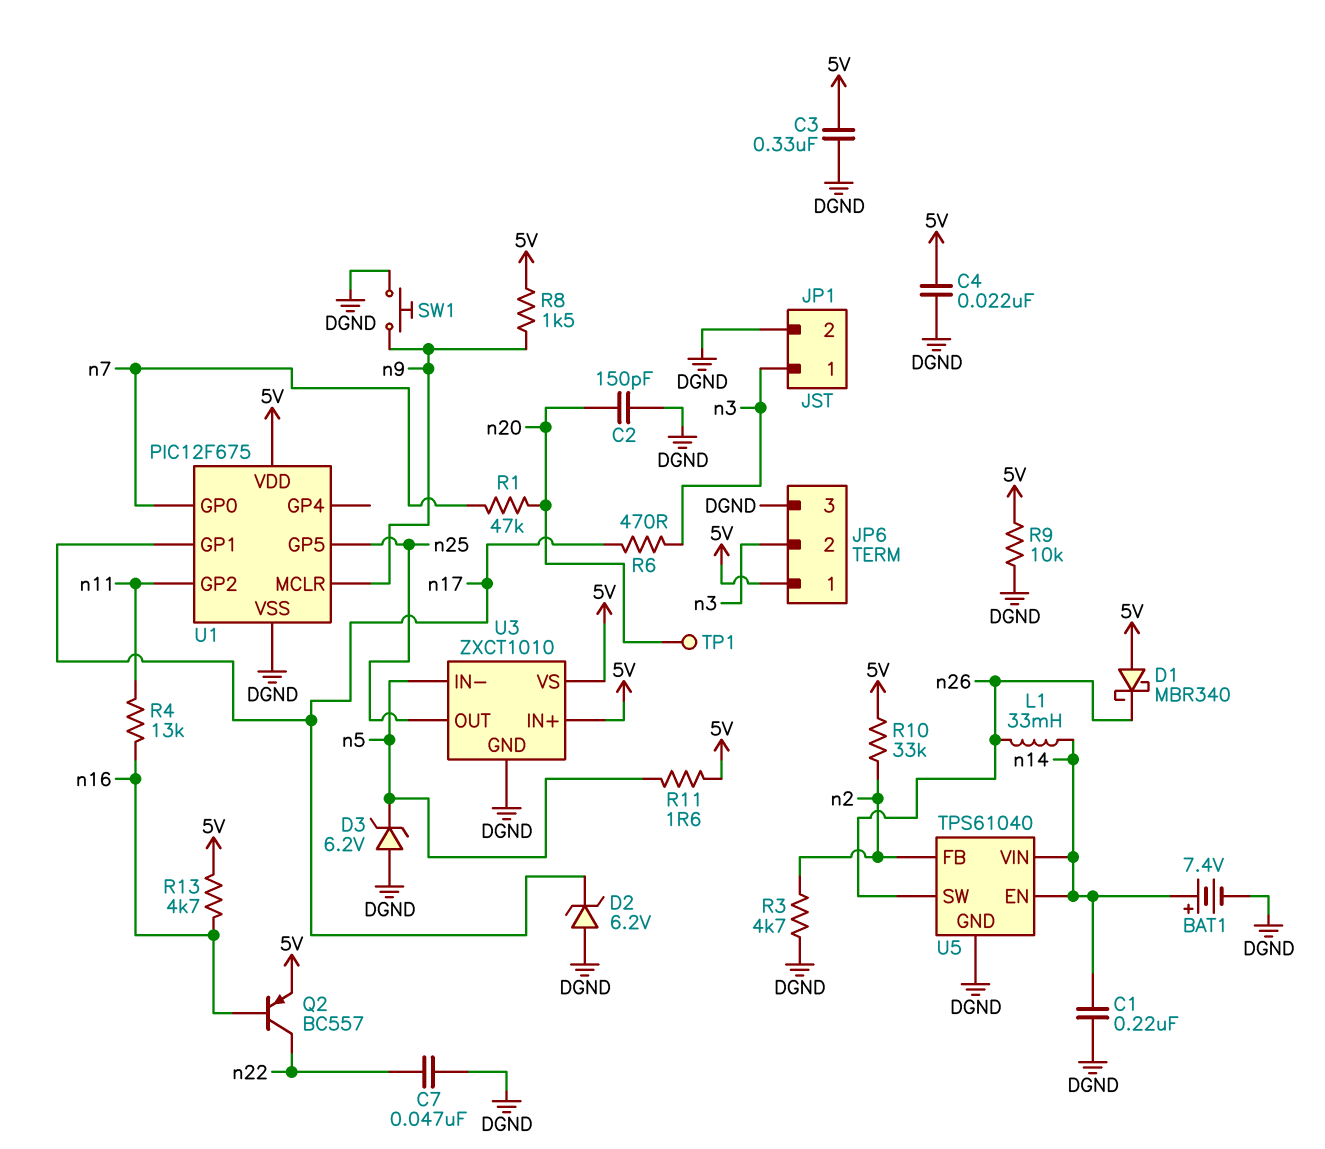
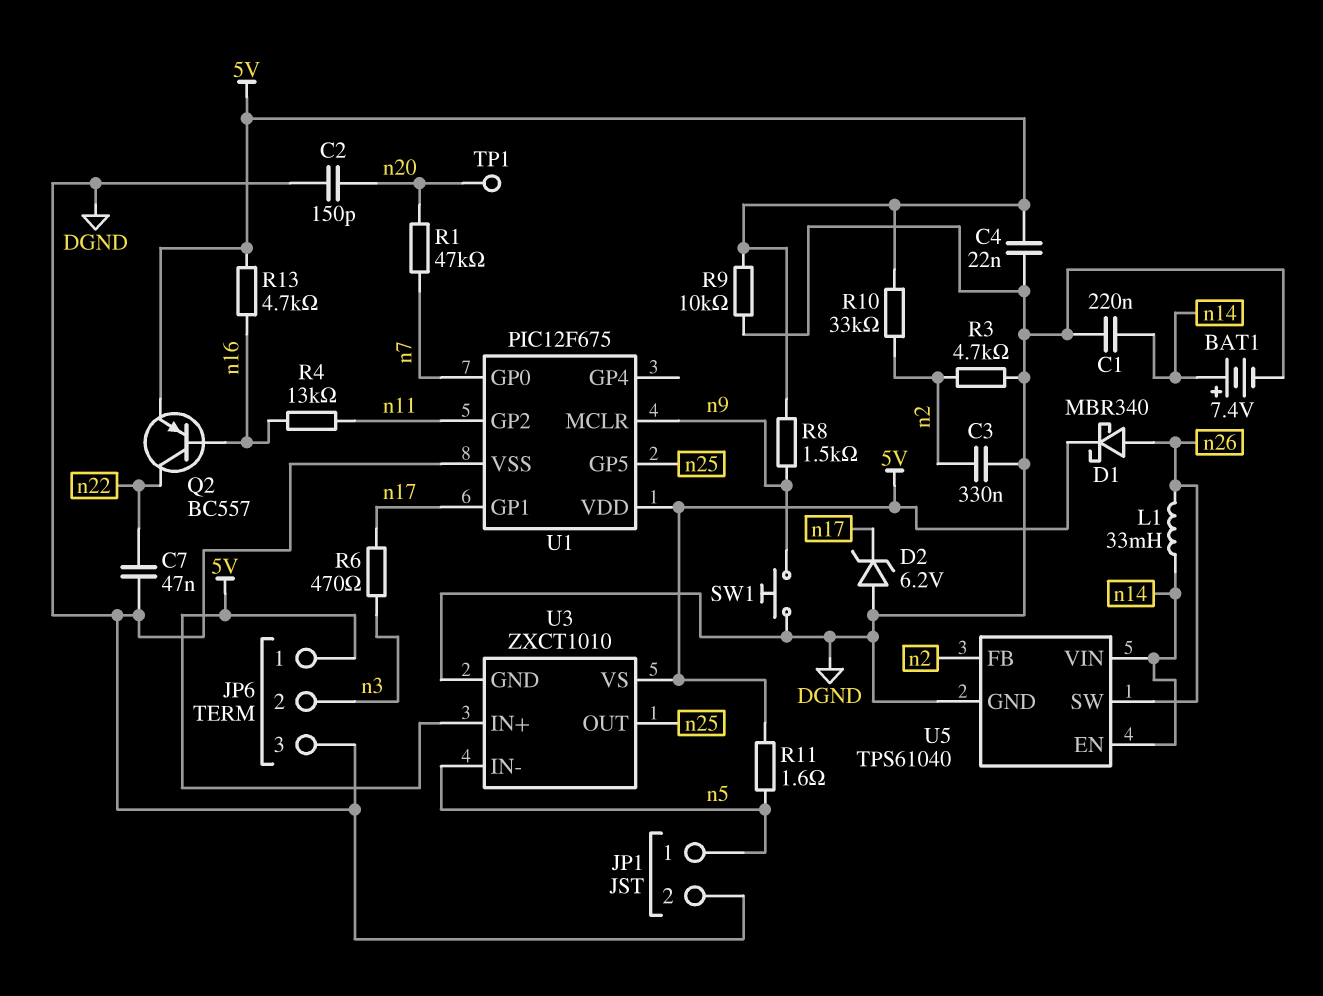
C3: 330nF (5V, DGND) -> 330nF (DGND, n2)
D1: schottky MBR340 (A 5V, K n26) -> schottky MBR340 (A n26, K 5V)
D3: zener 6.2V (A DGND, K n5) -> none
JP1 pin 1: n3 -> n5

